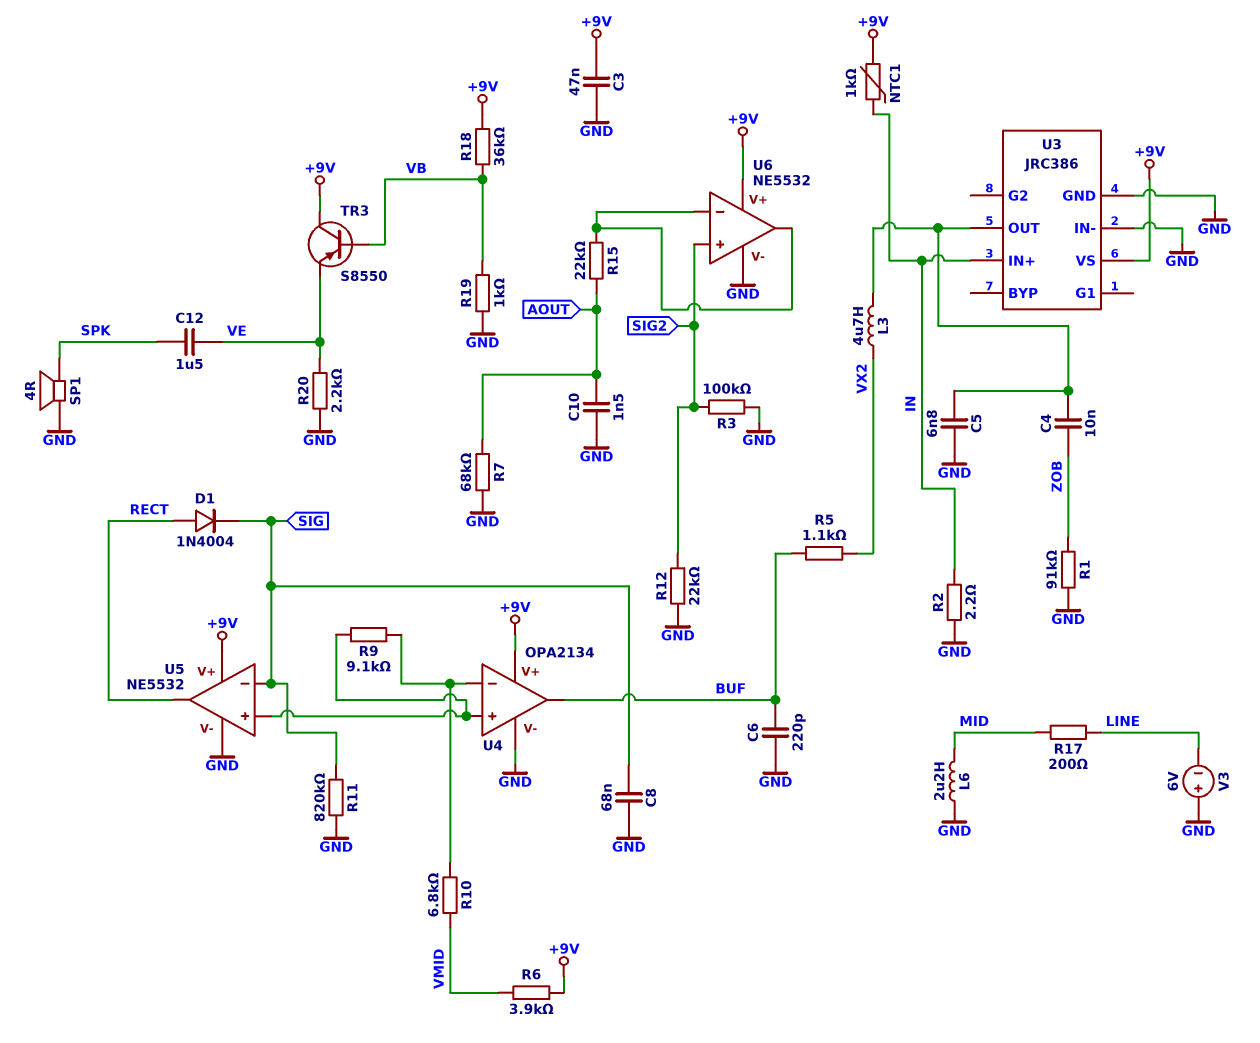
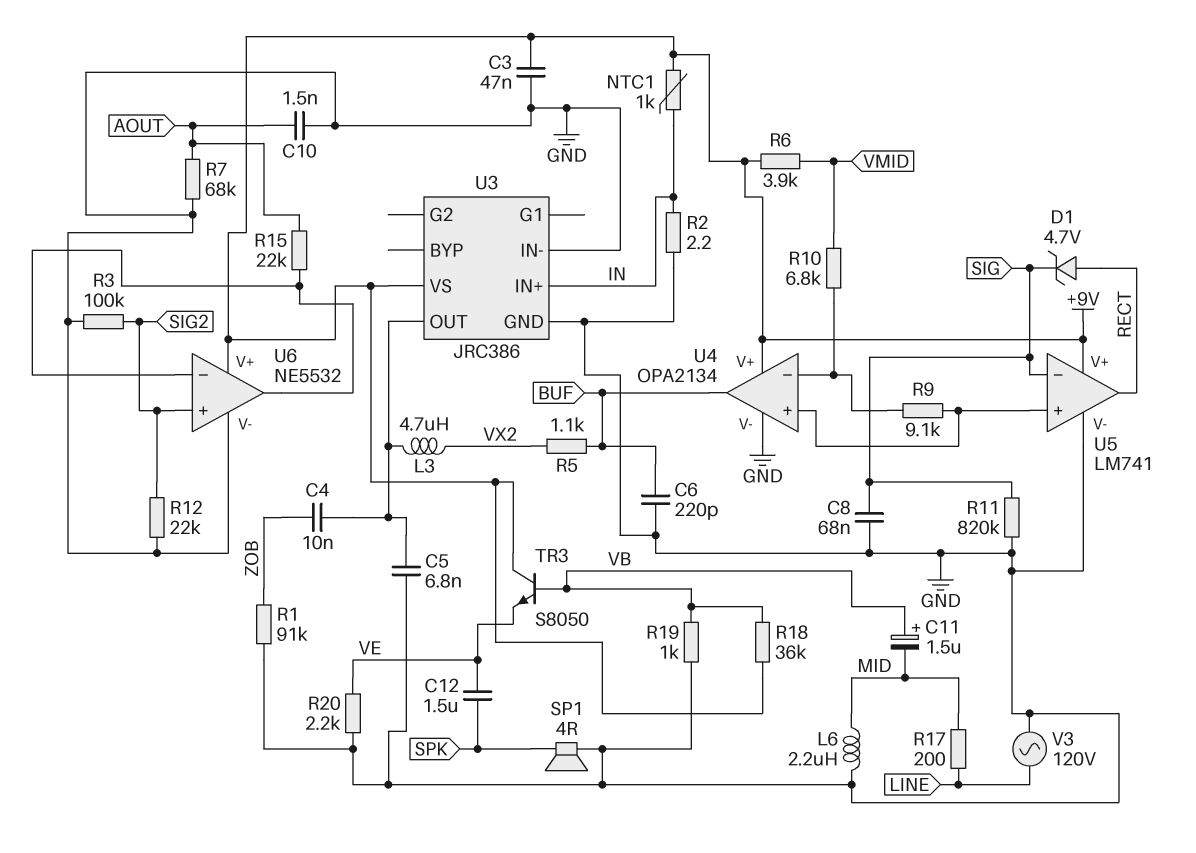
C11: none -> 1.5uF (plus VB, minus MID)
D1: diode 1N4004 (A RECT, K SIG) -> zener 4.7V (A RECT, K SIG)
TR3: PNP S8550 (B VB, C +9V, E VE) -> NPN S8050 (B VB, C +9V, E VE)
U5: NE5532 -> LM741
V3: 6V (plus GND, minus LINE) -> AC 120V (GND, LINE)

